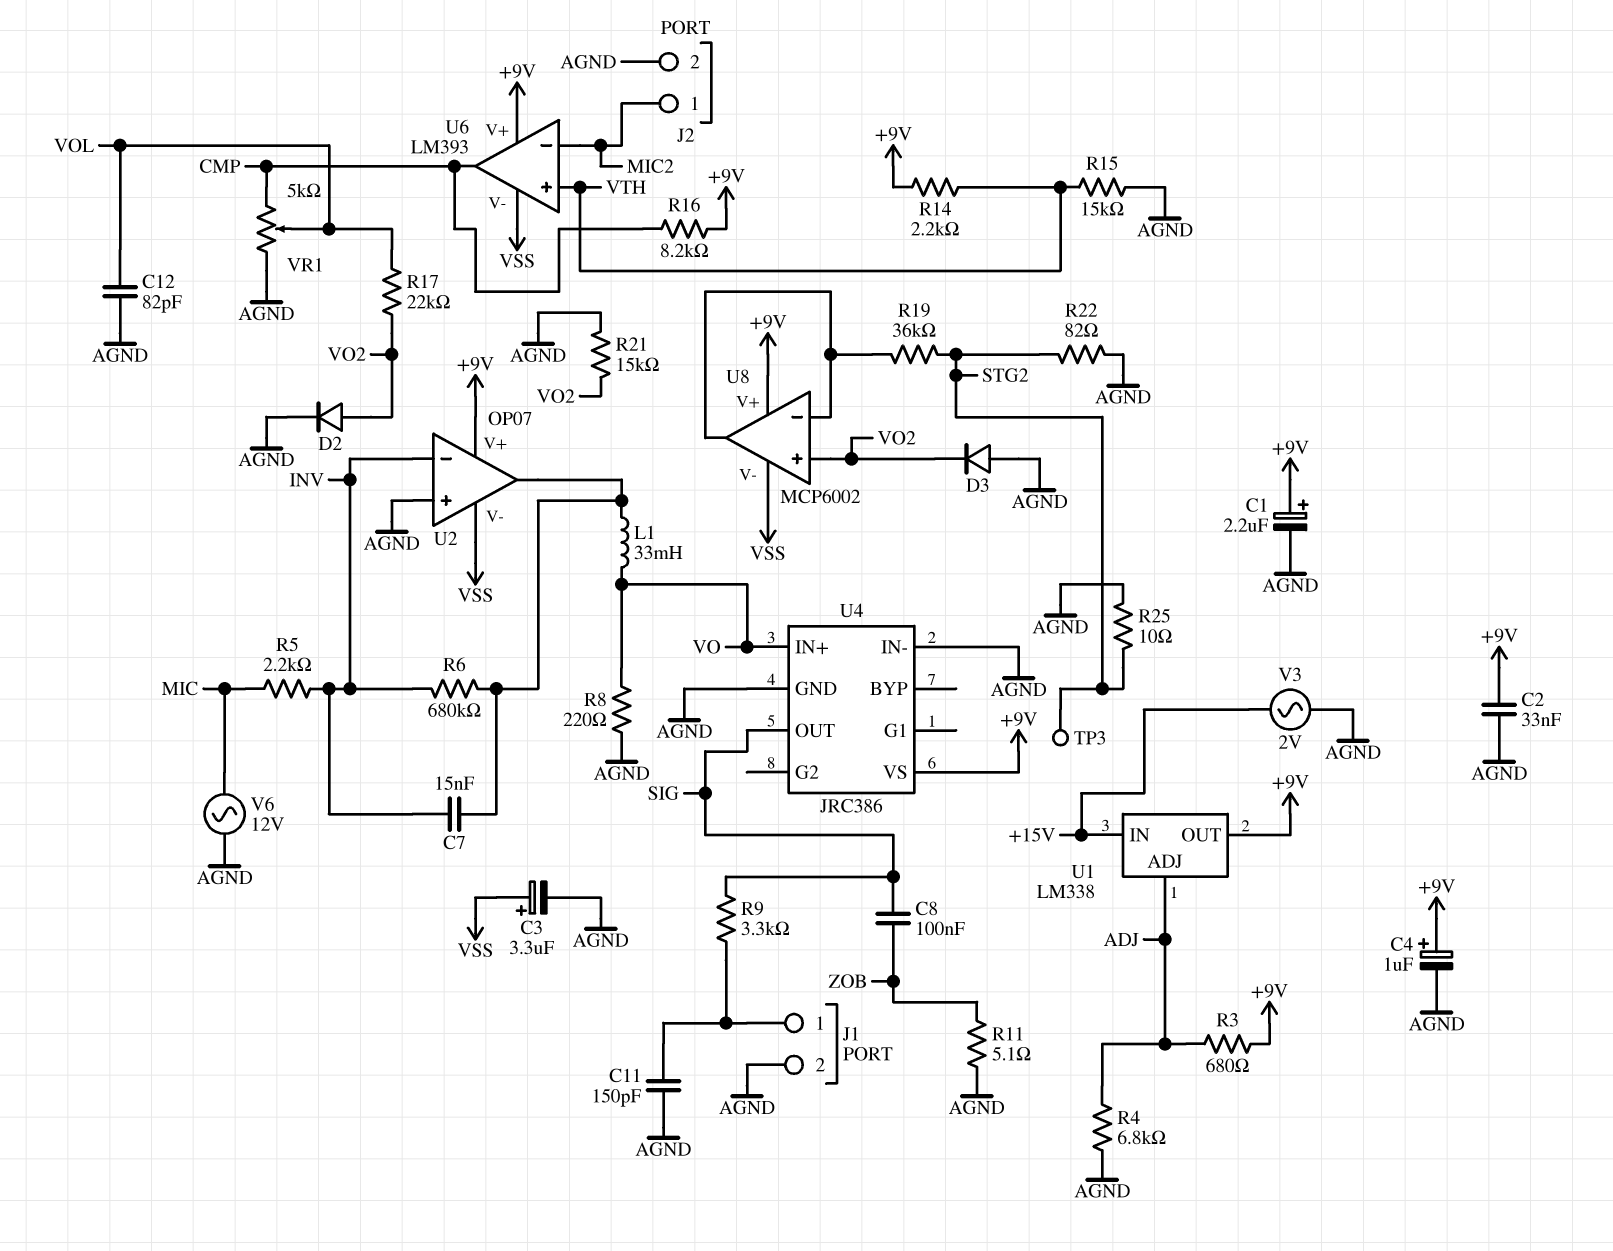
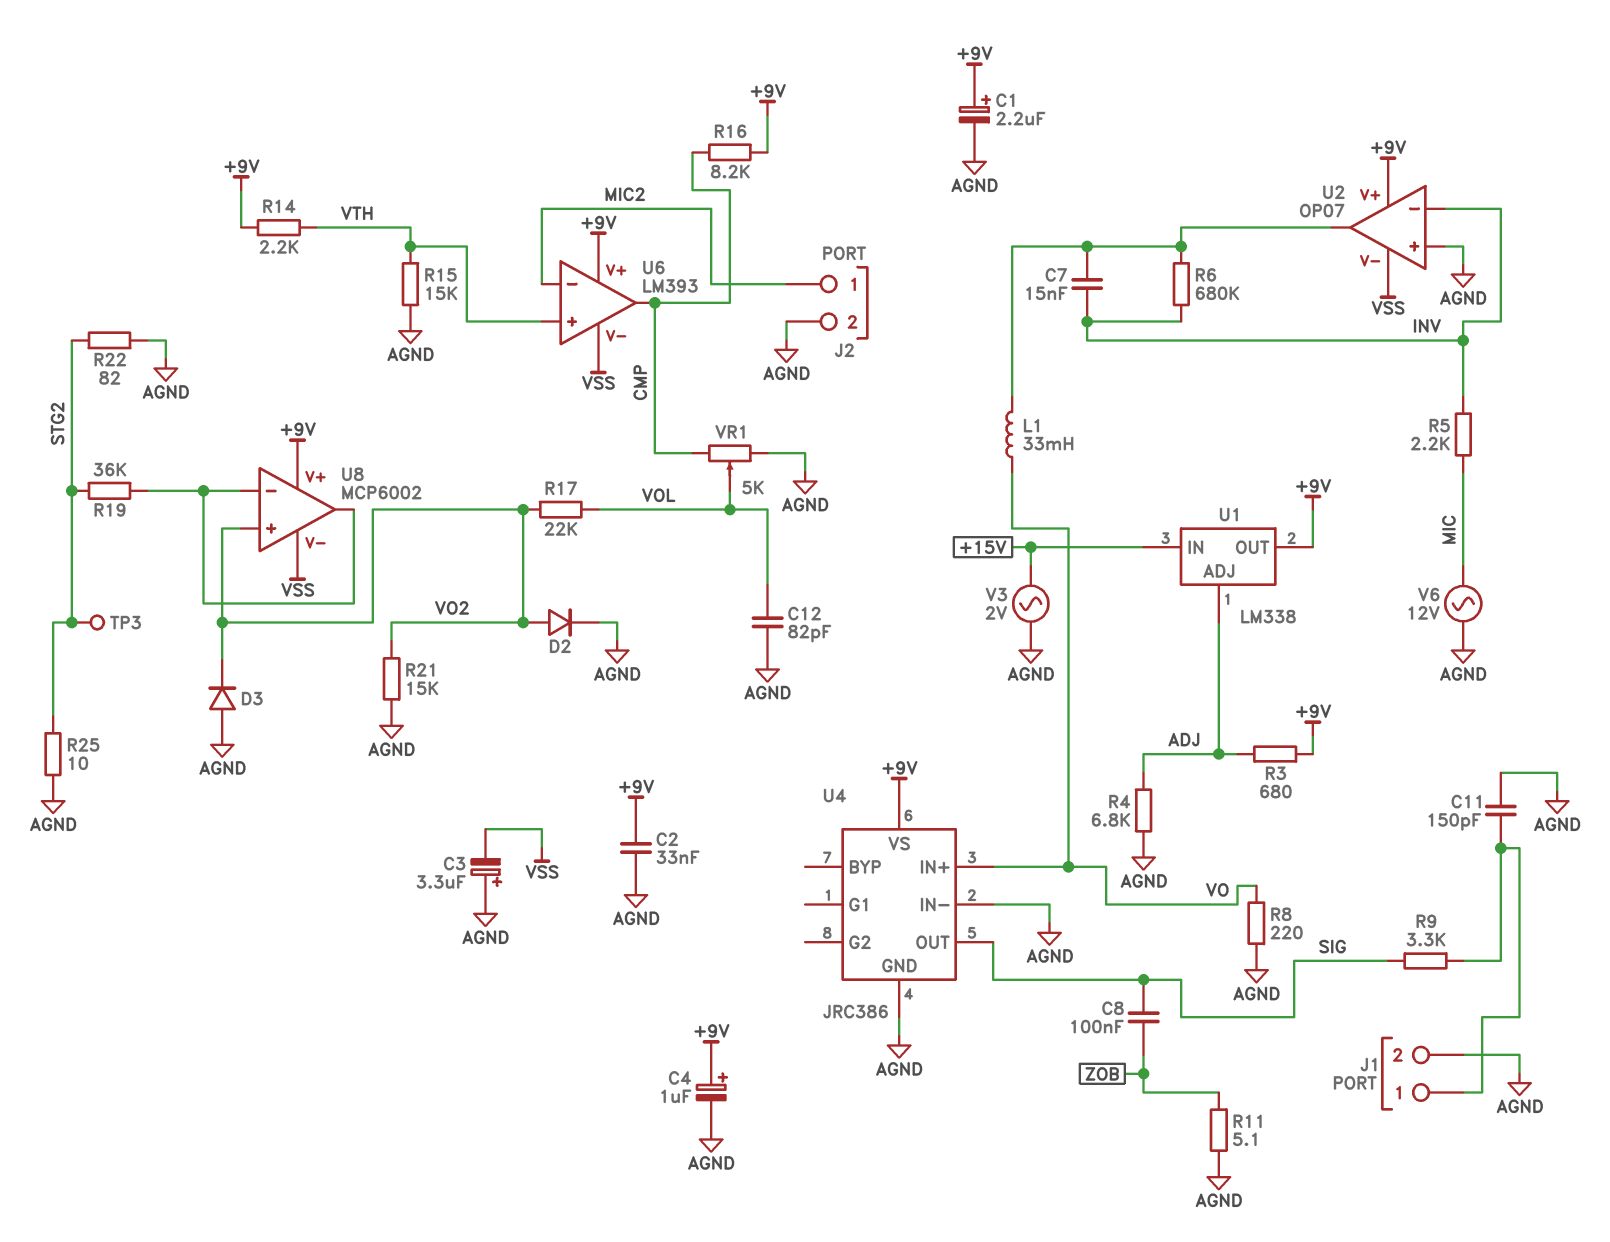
C3: 3.3uF (plus VSS, minus AGND) -> 3.3uF (plus AGND, minus VSS)

